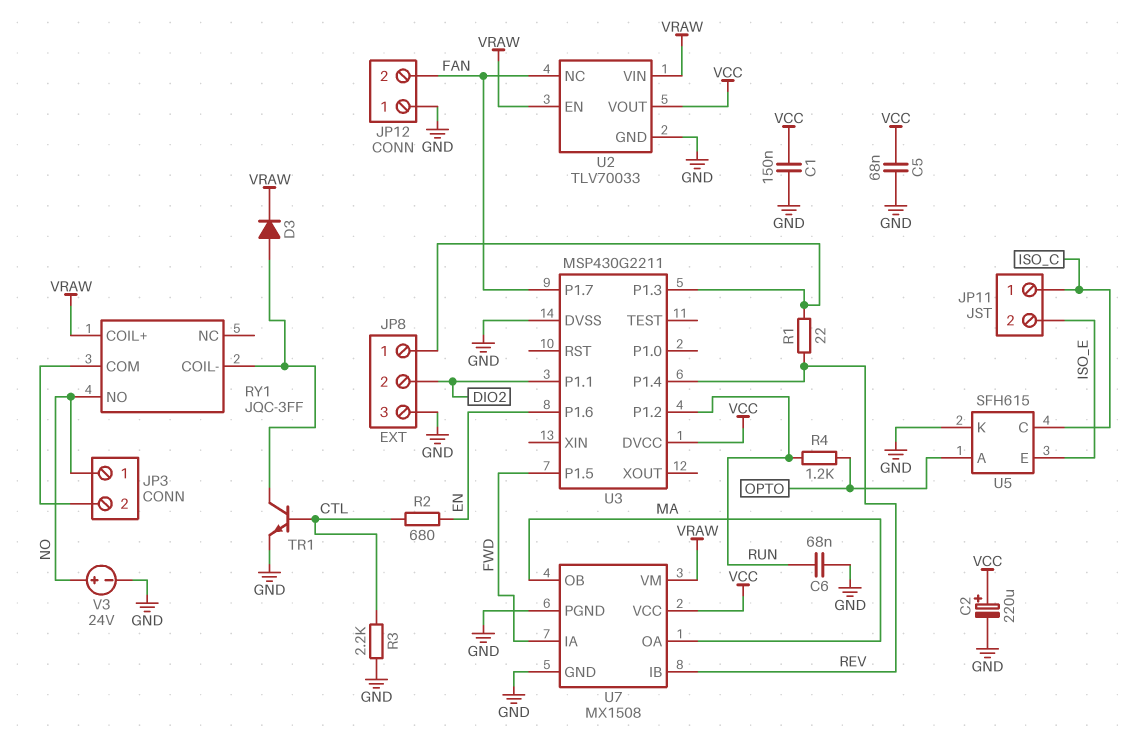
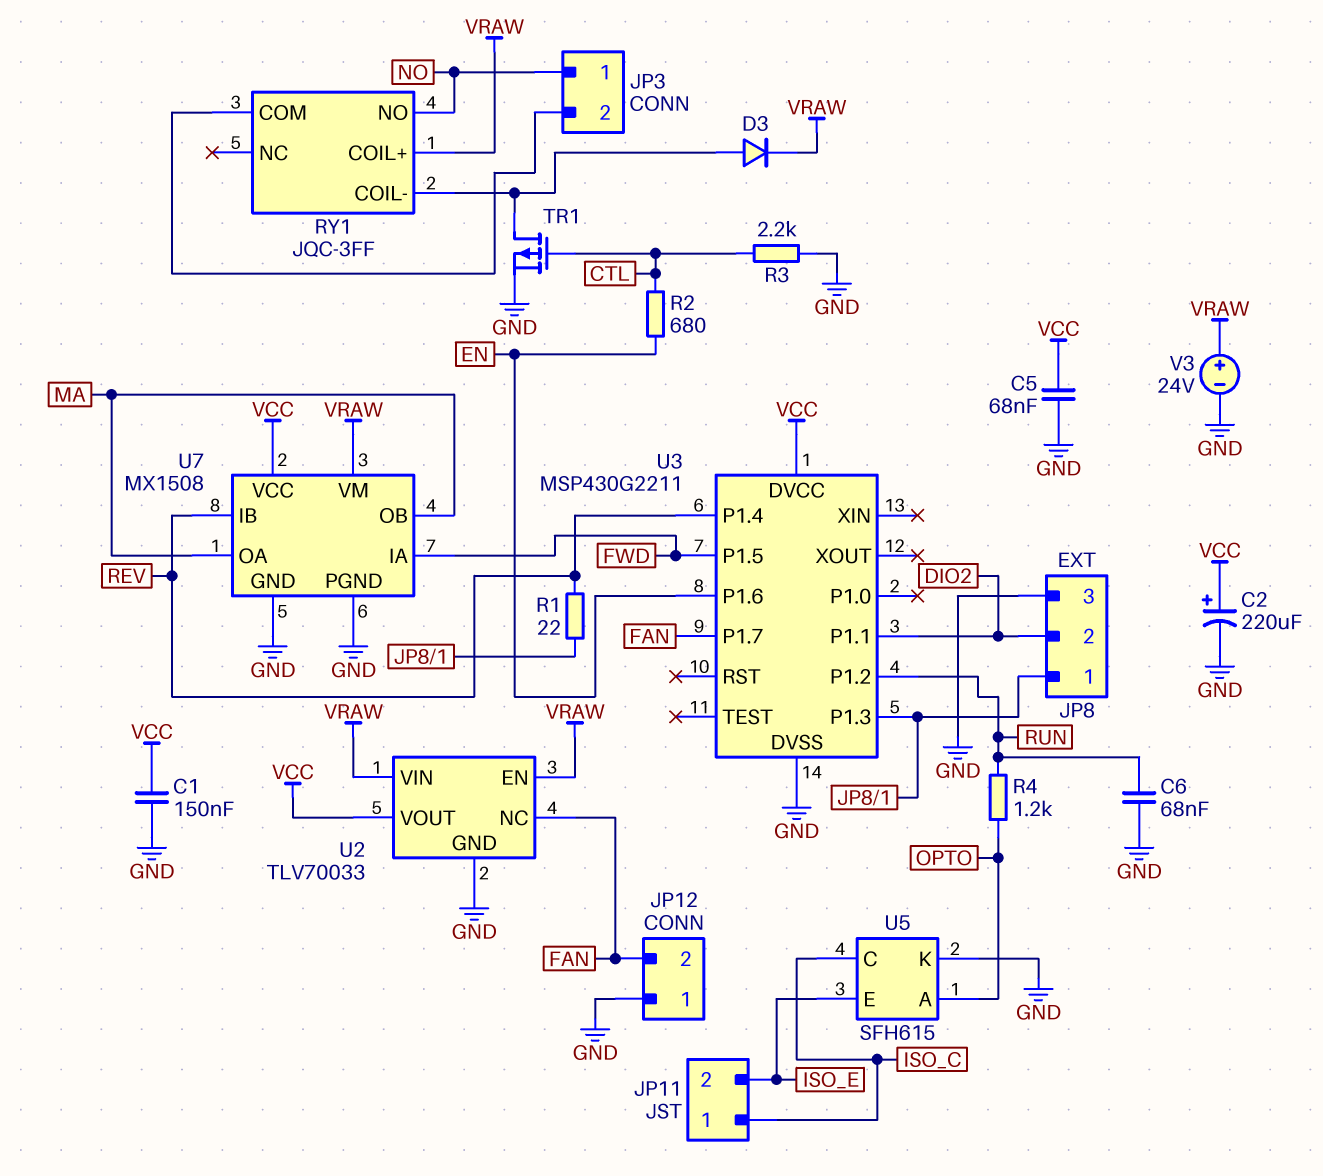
TR1: NPN (B CTL, C RY1/COIL-, E GND) -> PMOS (G CTL, D RY1/COIL-, S GND)
V3: 24V (plus NO, minus GND) -> 24V (plus VRAW, minus GND)

